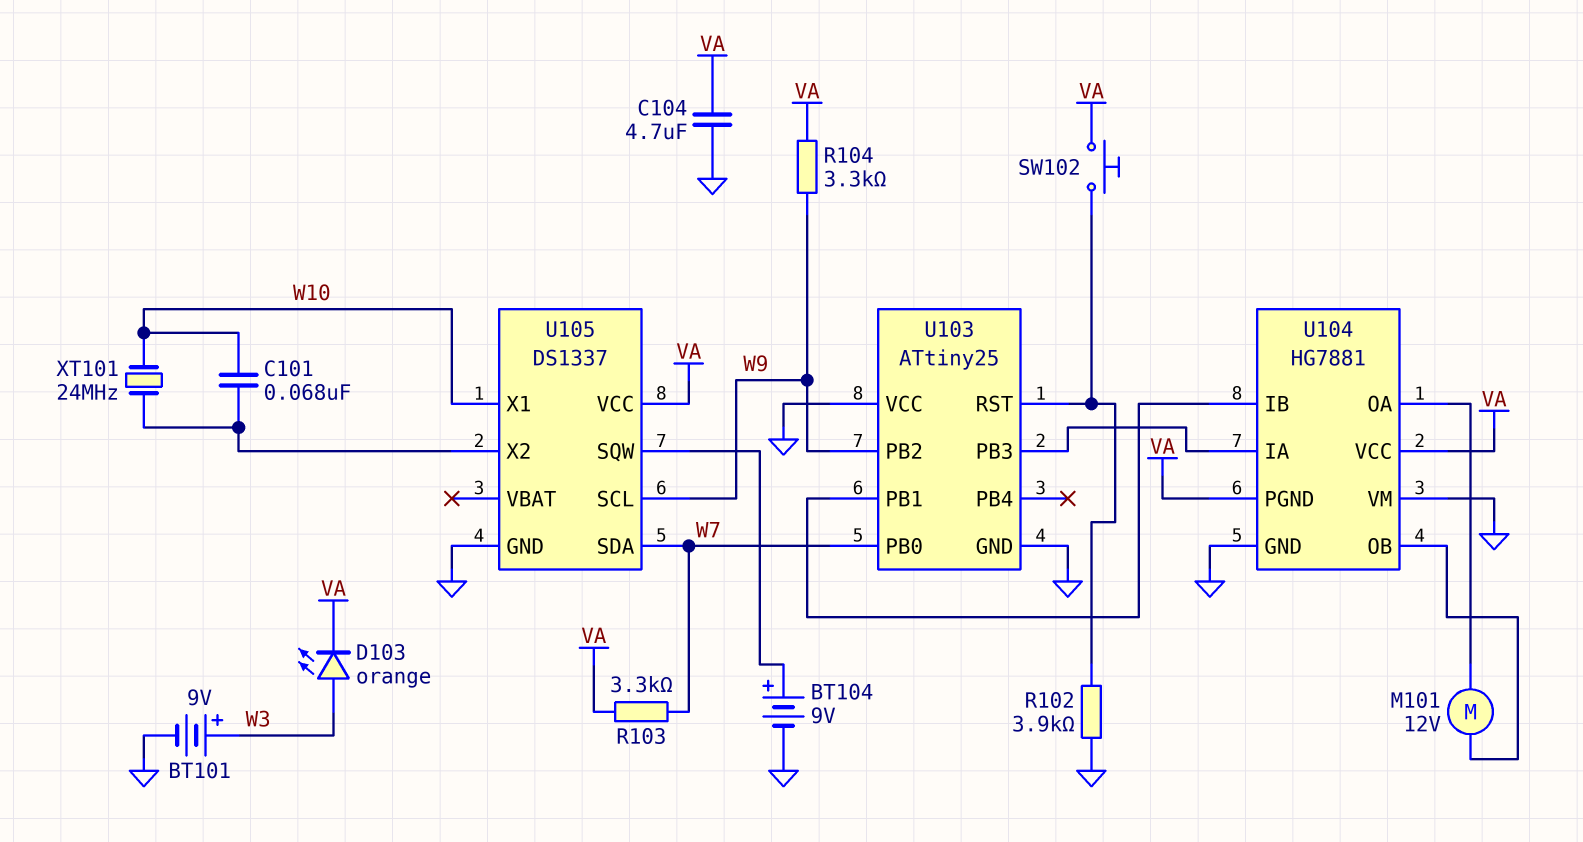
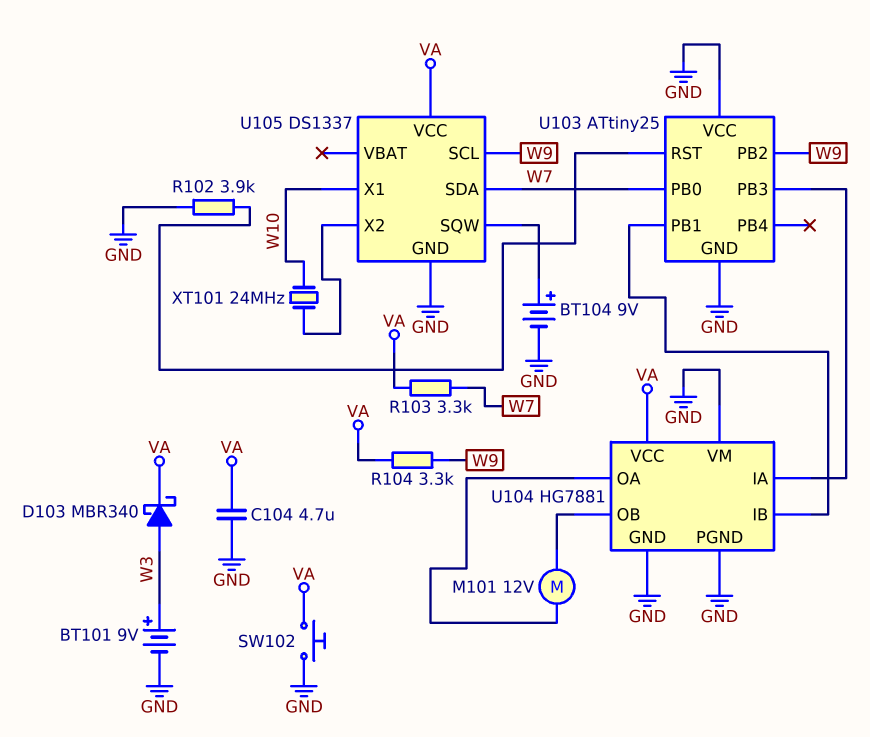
C101: 68nF (U105/X2, W10) -> none
D103: LED orange (A W3, K VA) -> schottky MBR340 (A W3, K VA)
SW102: button (U103/RST, VA) -> button (GND, VA)
U104 pin PGND: VA -> GND

